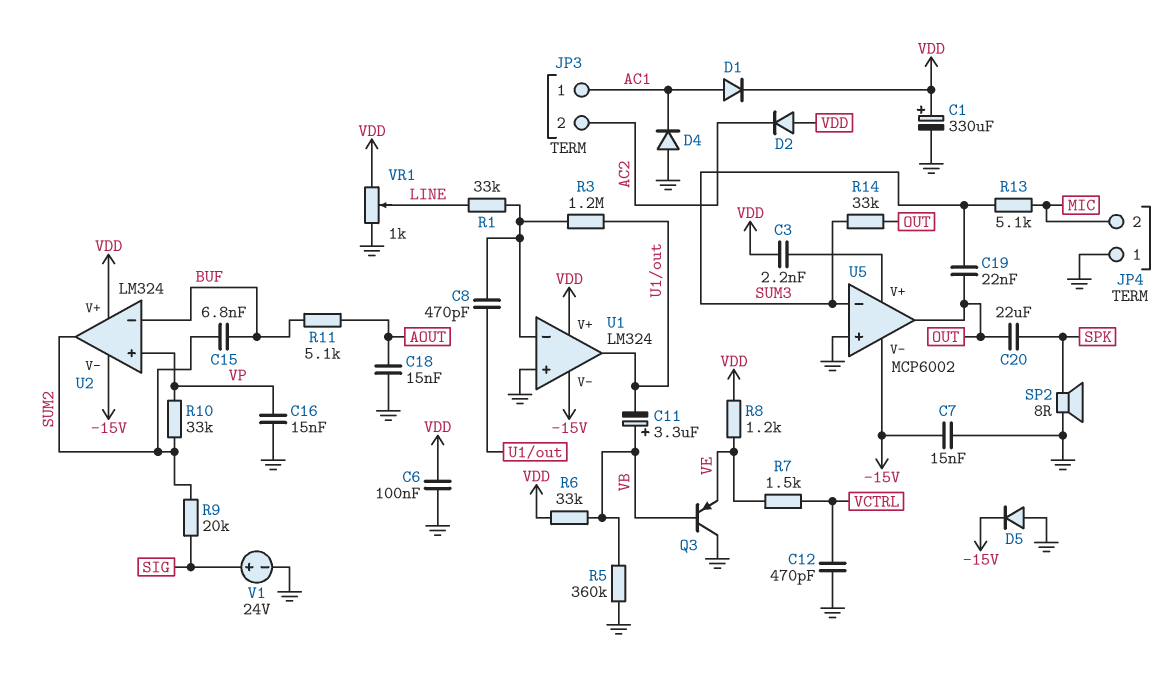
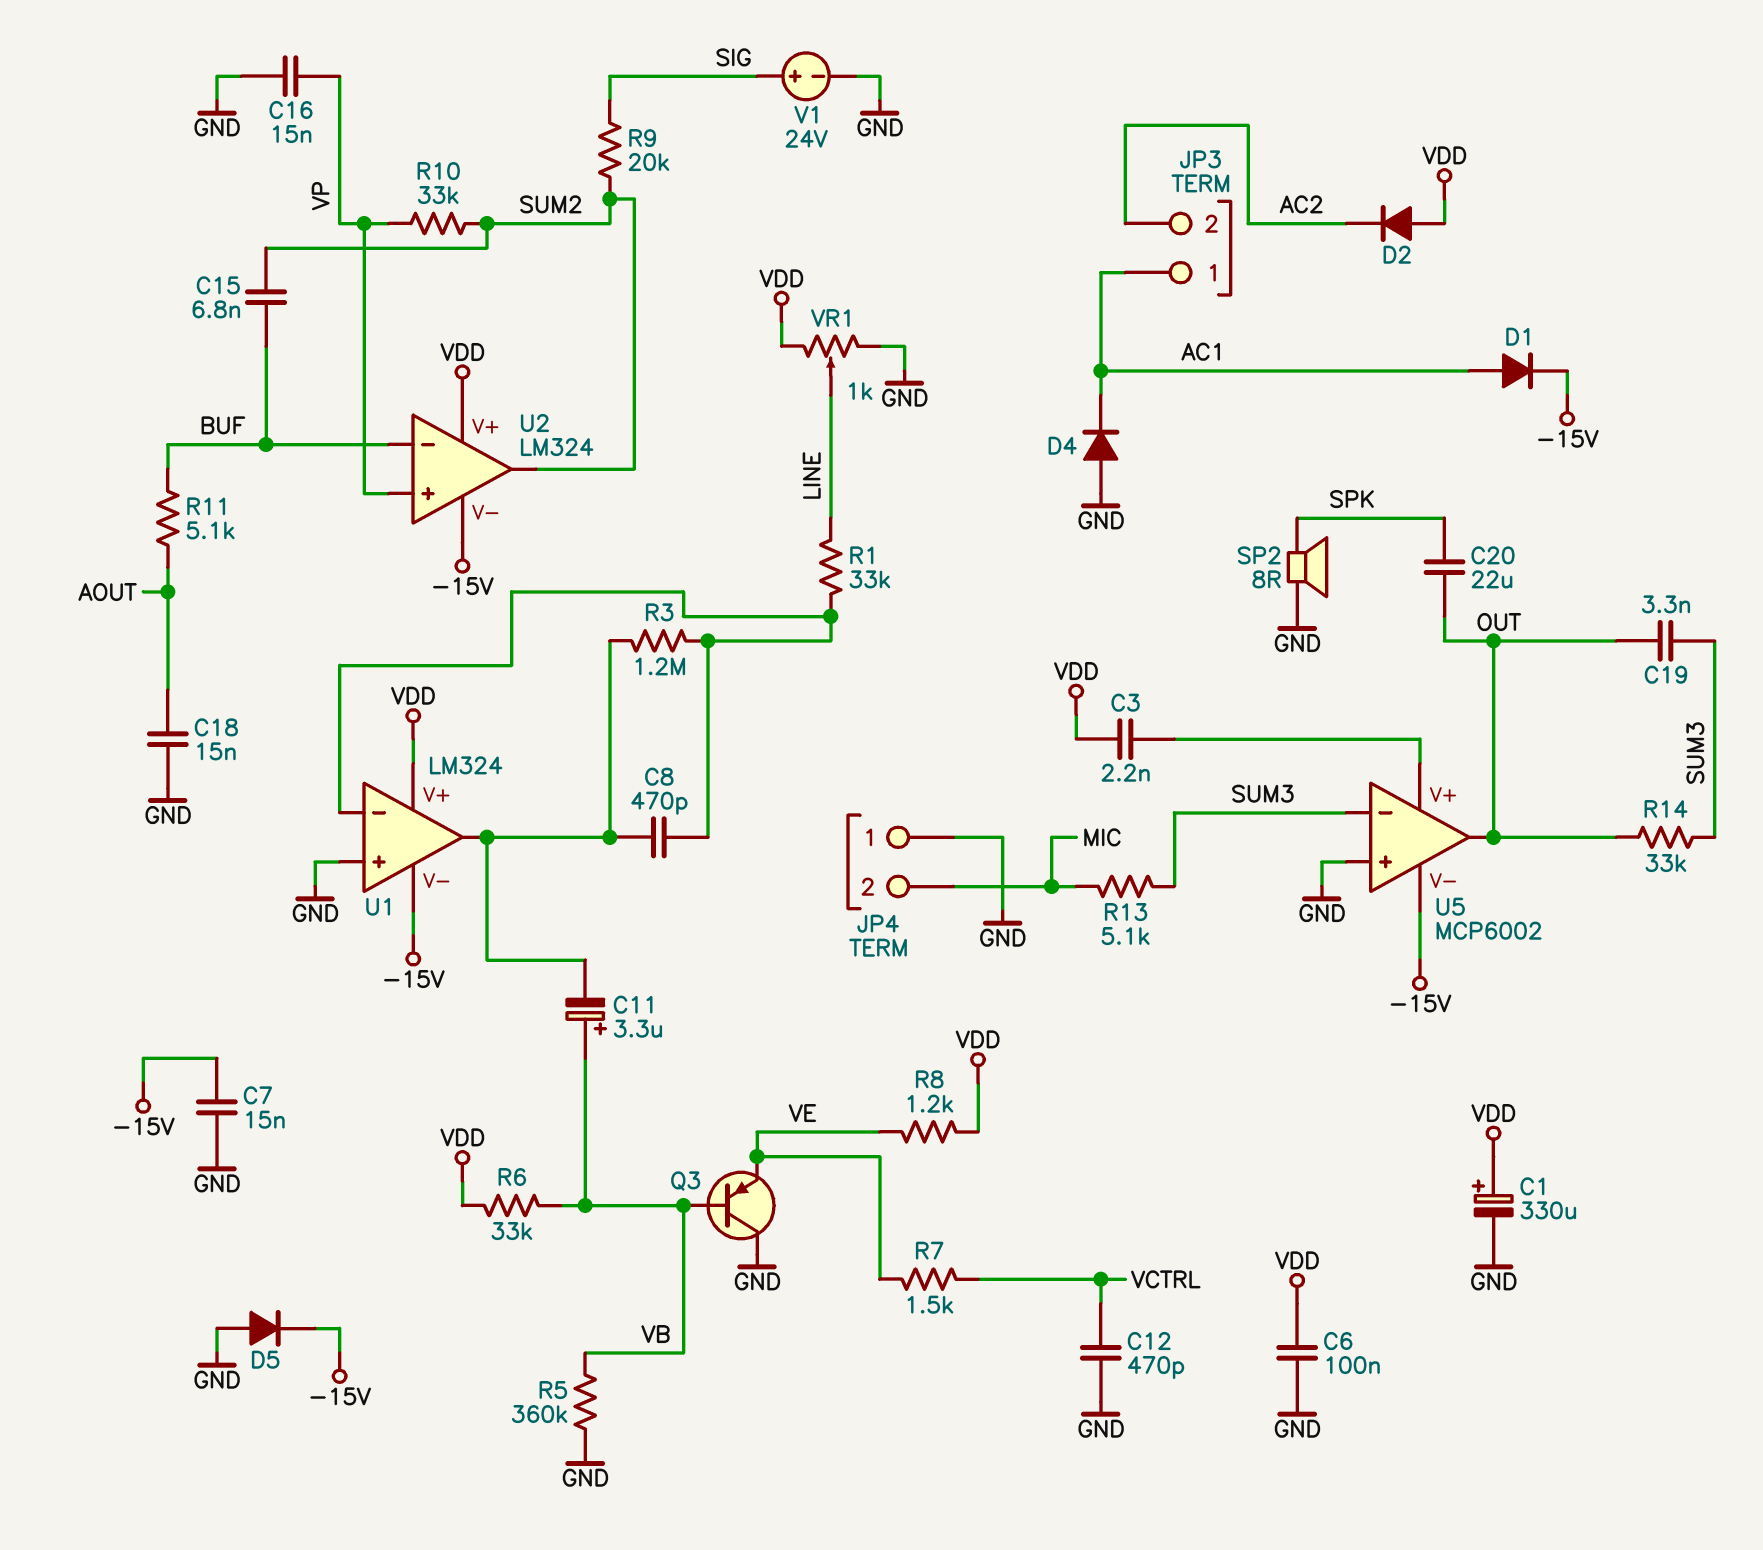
C19: 22nF (OUT, SUM3) -> 3.3nF (OUT, SUM3)
D1: diode (A AC1, K VDD) -> diode (A AC1, K -15V)

